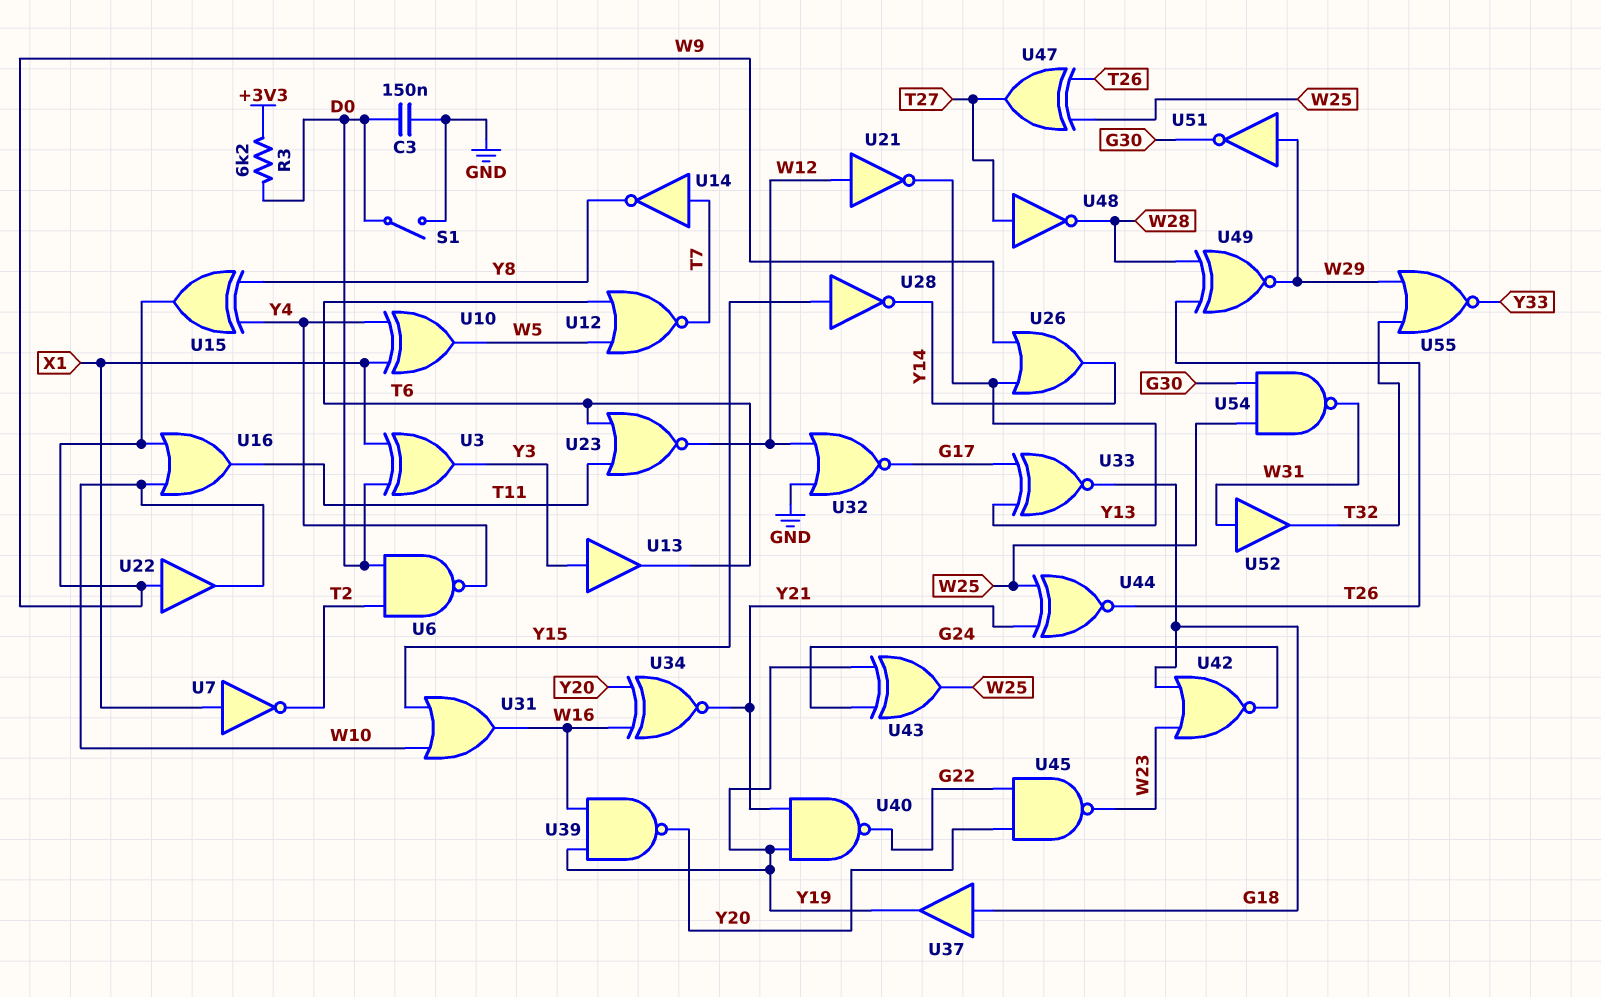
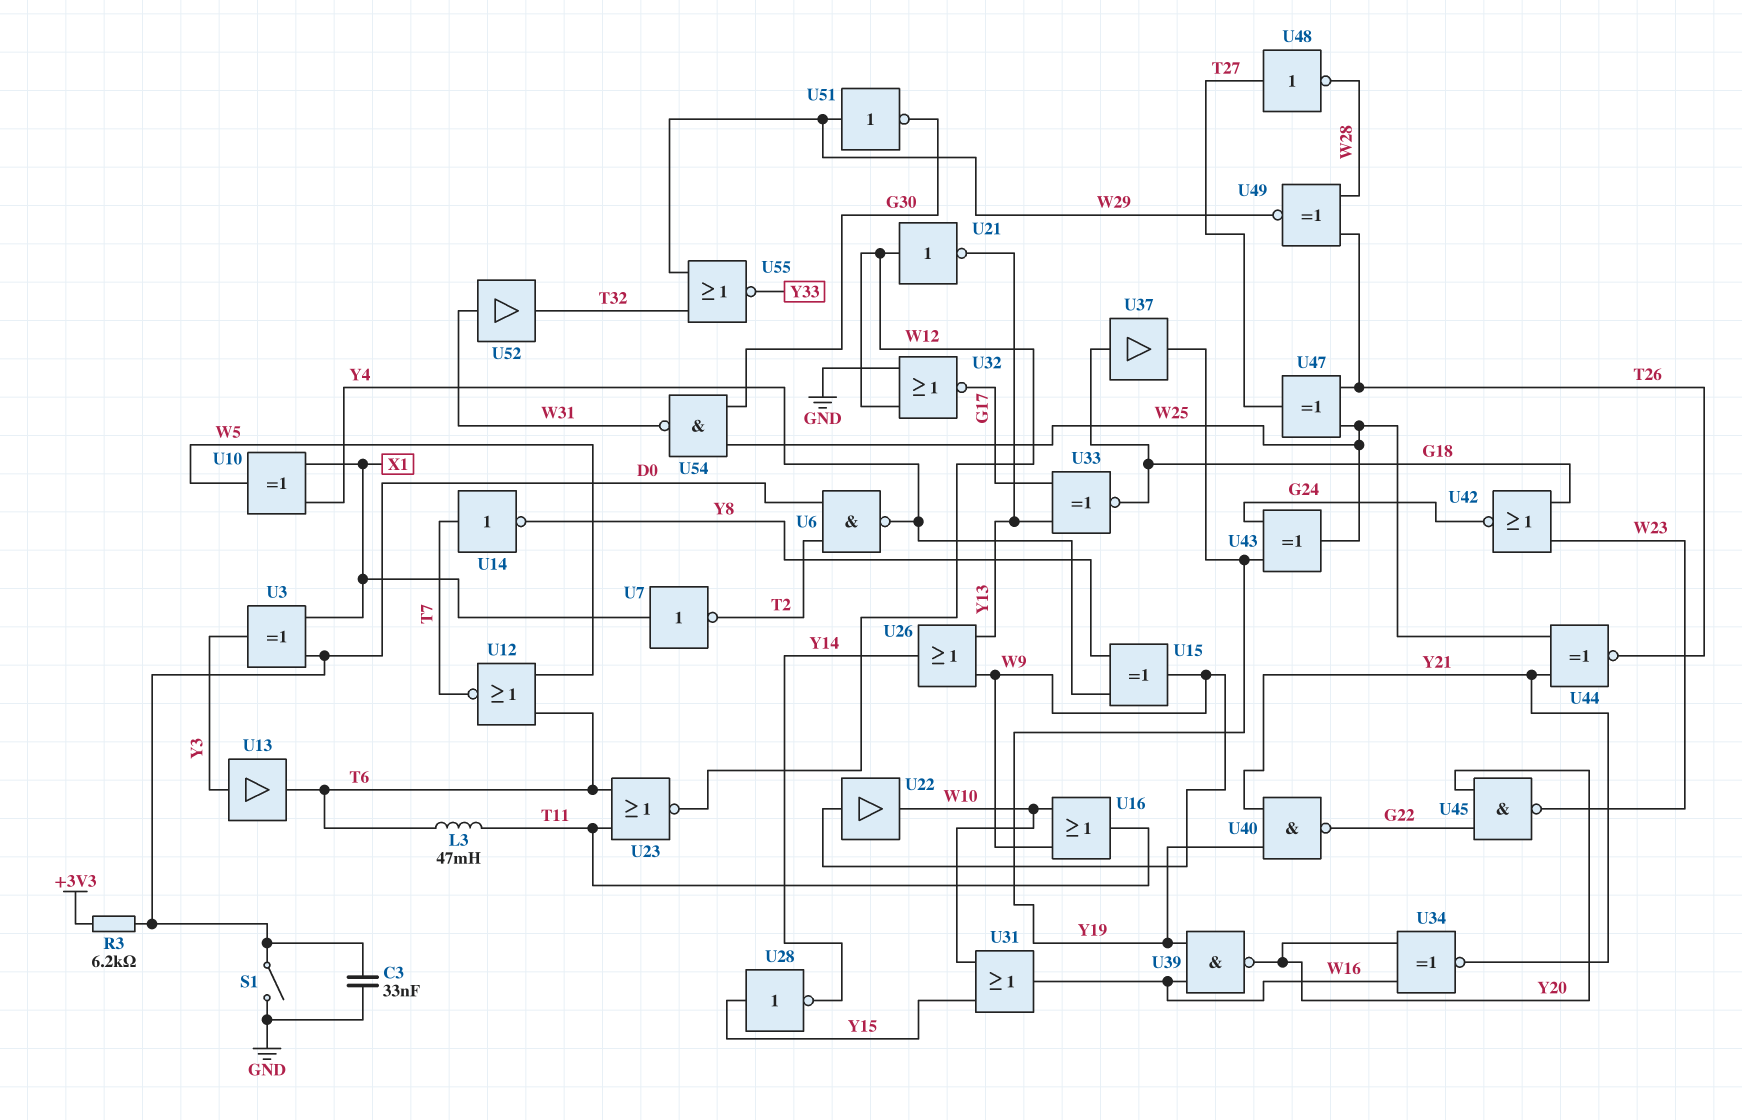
C3: 150nF (D0, GND) -> 33nF (D0, GND)
L3: none -> 47mH (T6, T11)

